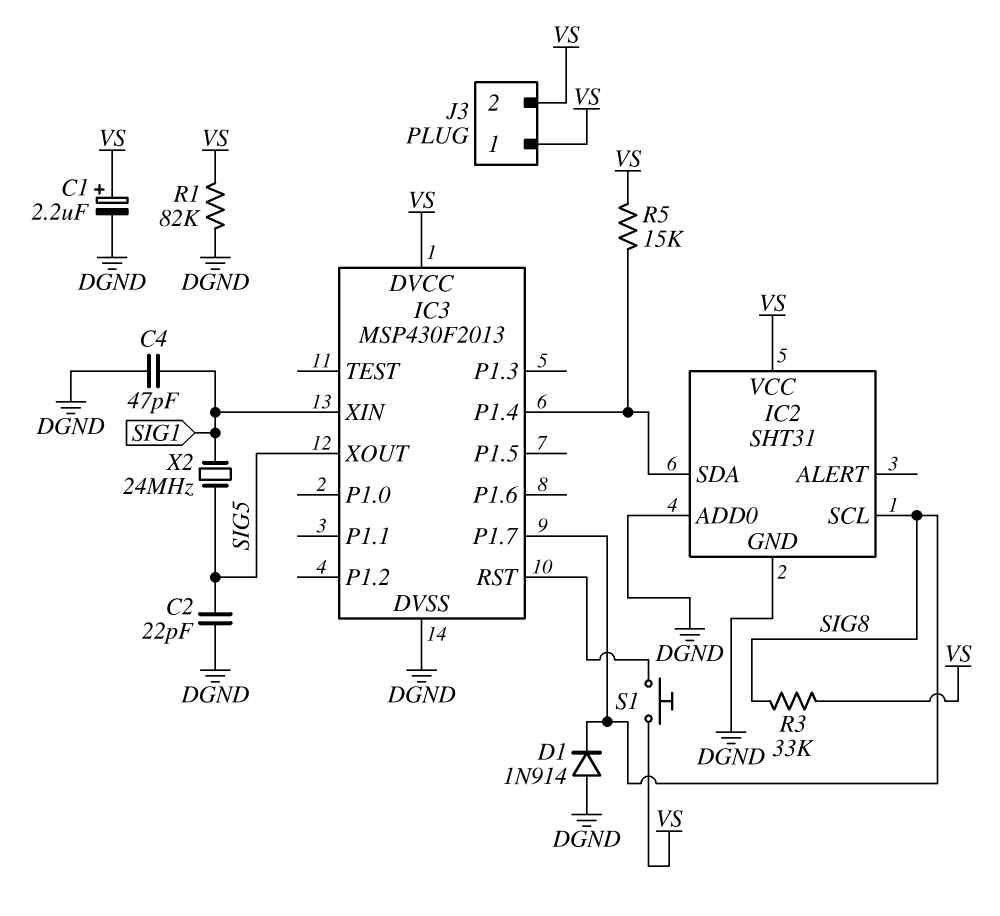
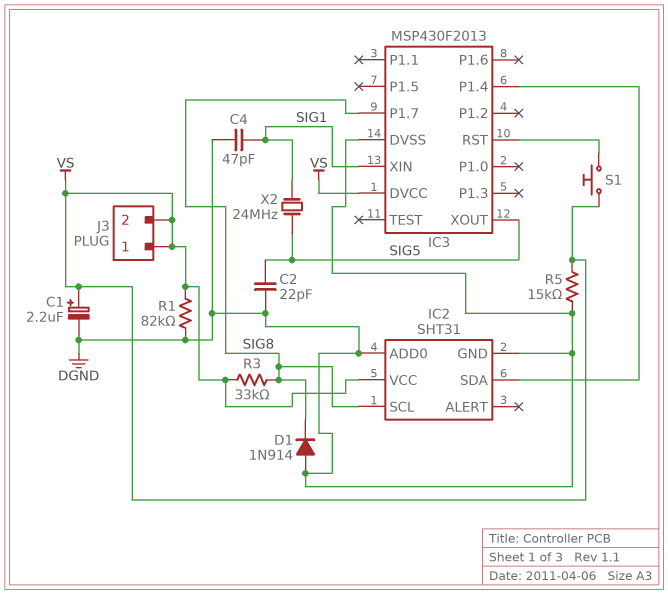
R5: 15k (IC2/SDA, VS) -> 15k (DGND, VS)

